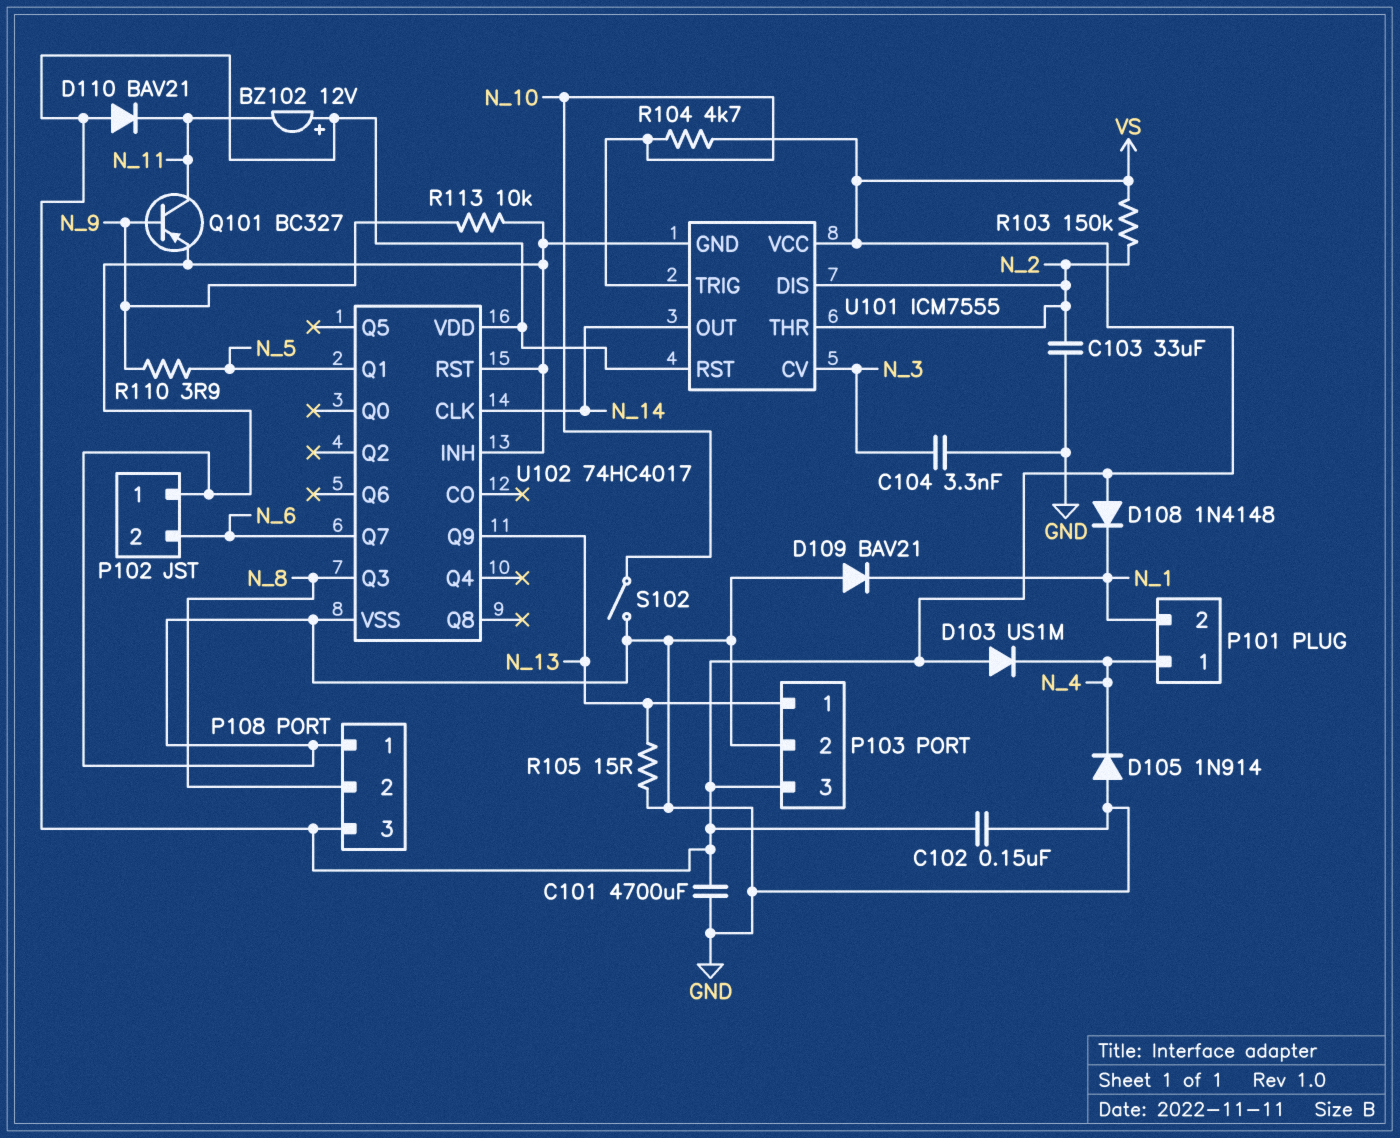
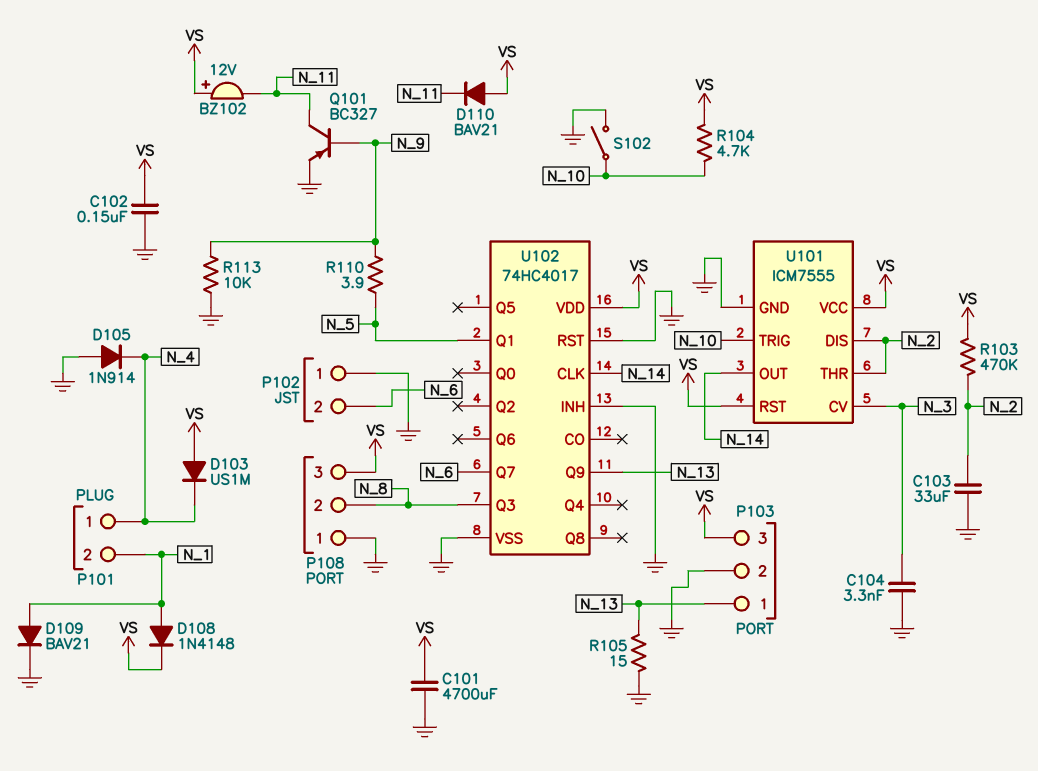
D108: diode 1N4148 (A VS, K N_1) -> diode 1N4148 (A N_1, K VS)
D109: diode BAV21 (A GND, K N_1) -> diode BAV21 (A N_1, K GND)
R103: 150k (N_2, VS) -> 470k (N_2, VS)

